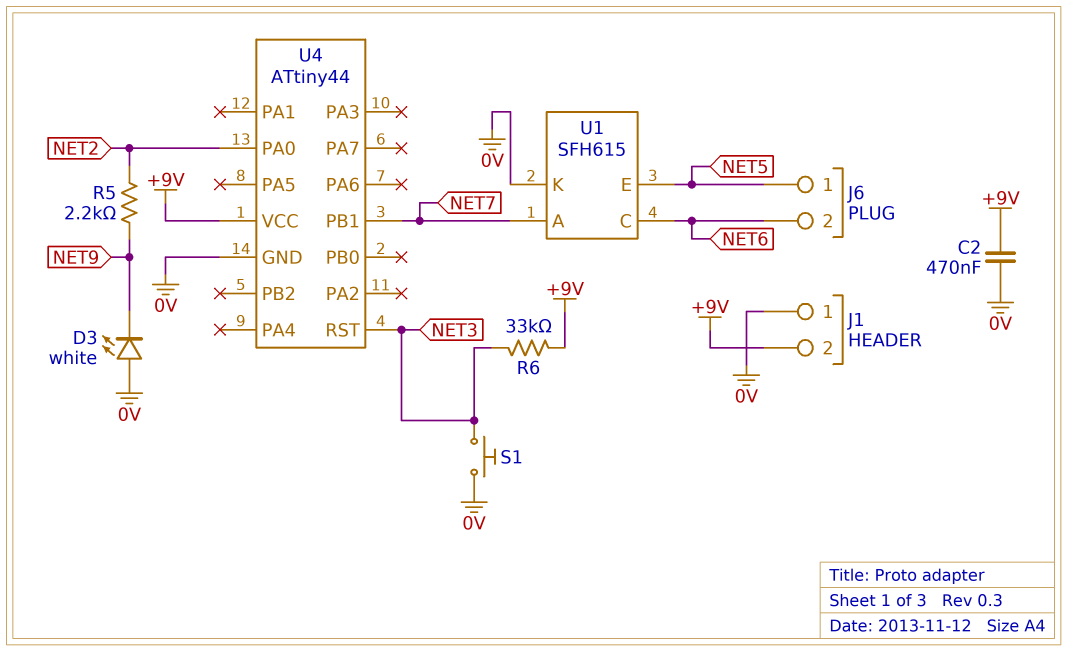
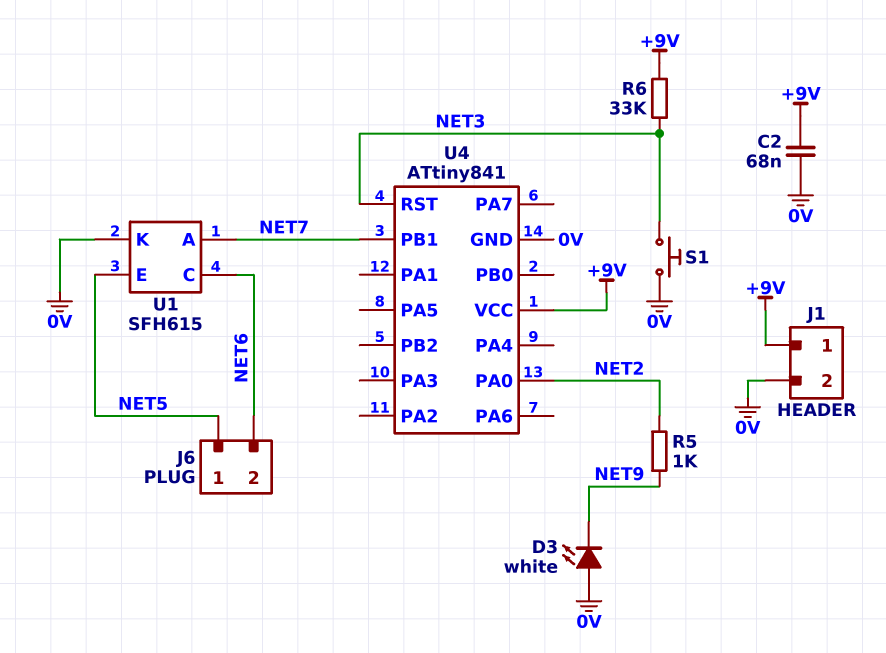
C2: 470nF (+9V, 0V) -> 68nF (+9V, 0V)
J1 pin 1: 0V -> +9V
J1 pin 2: +9V -> 0V
R5: 2.2k (NET2, NET9) -> 1k (NET2, NET9)
U4: ATtiny44 -> ATtiny841

